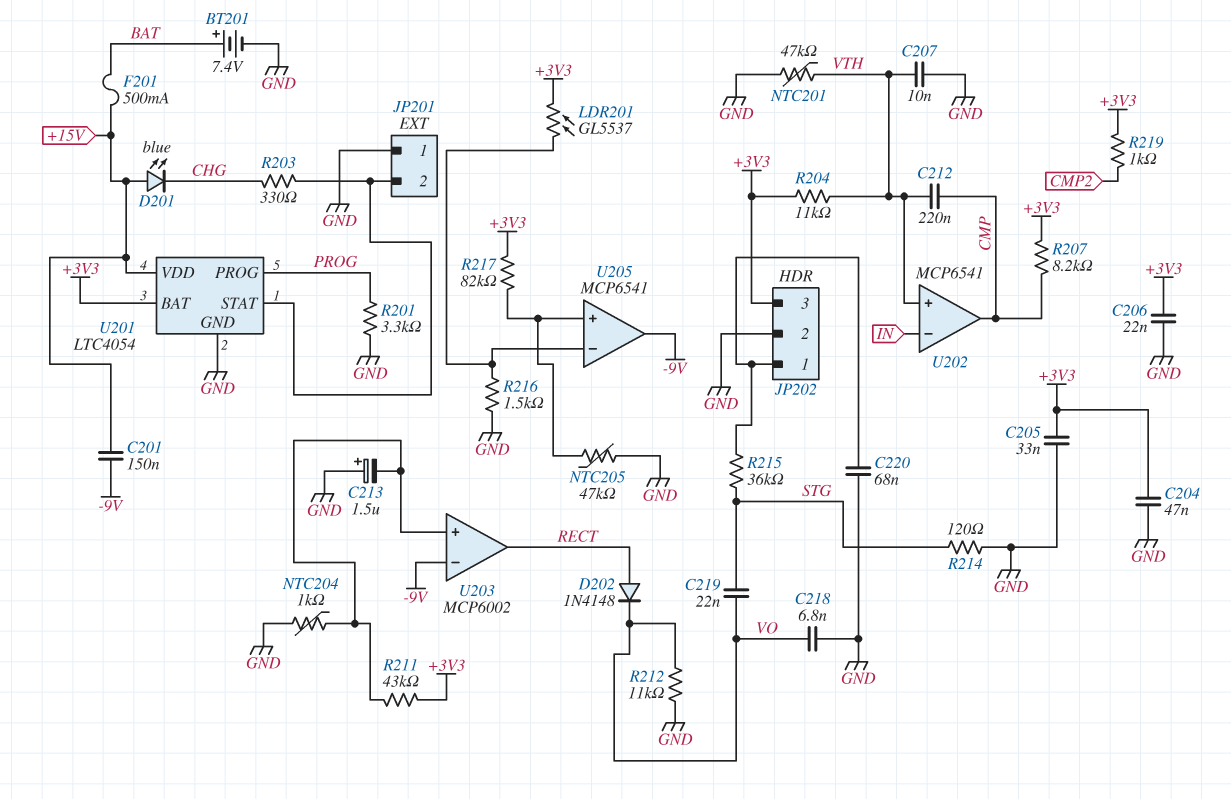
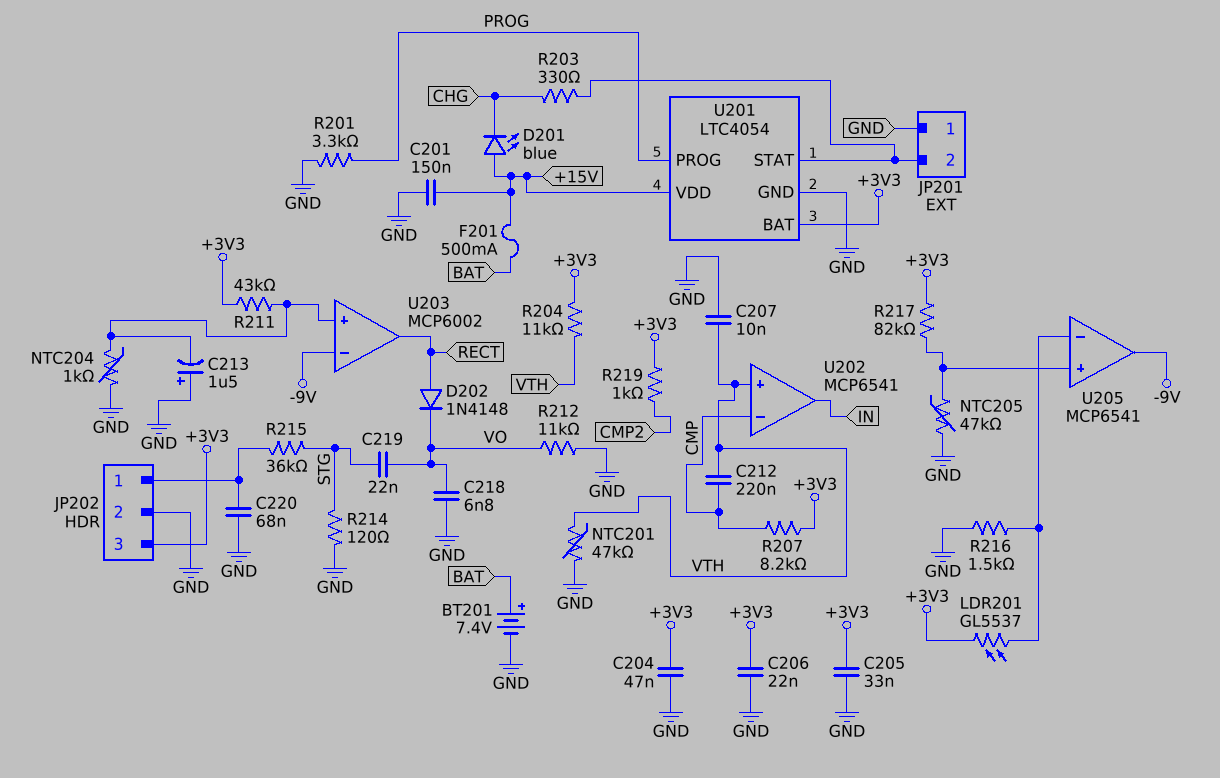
C201: 150nF (+15V, -9V) -> 150nF (+15V, GND)
U202 pin in-: IN -> CMP
U202 pin out: CMP -> IN

